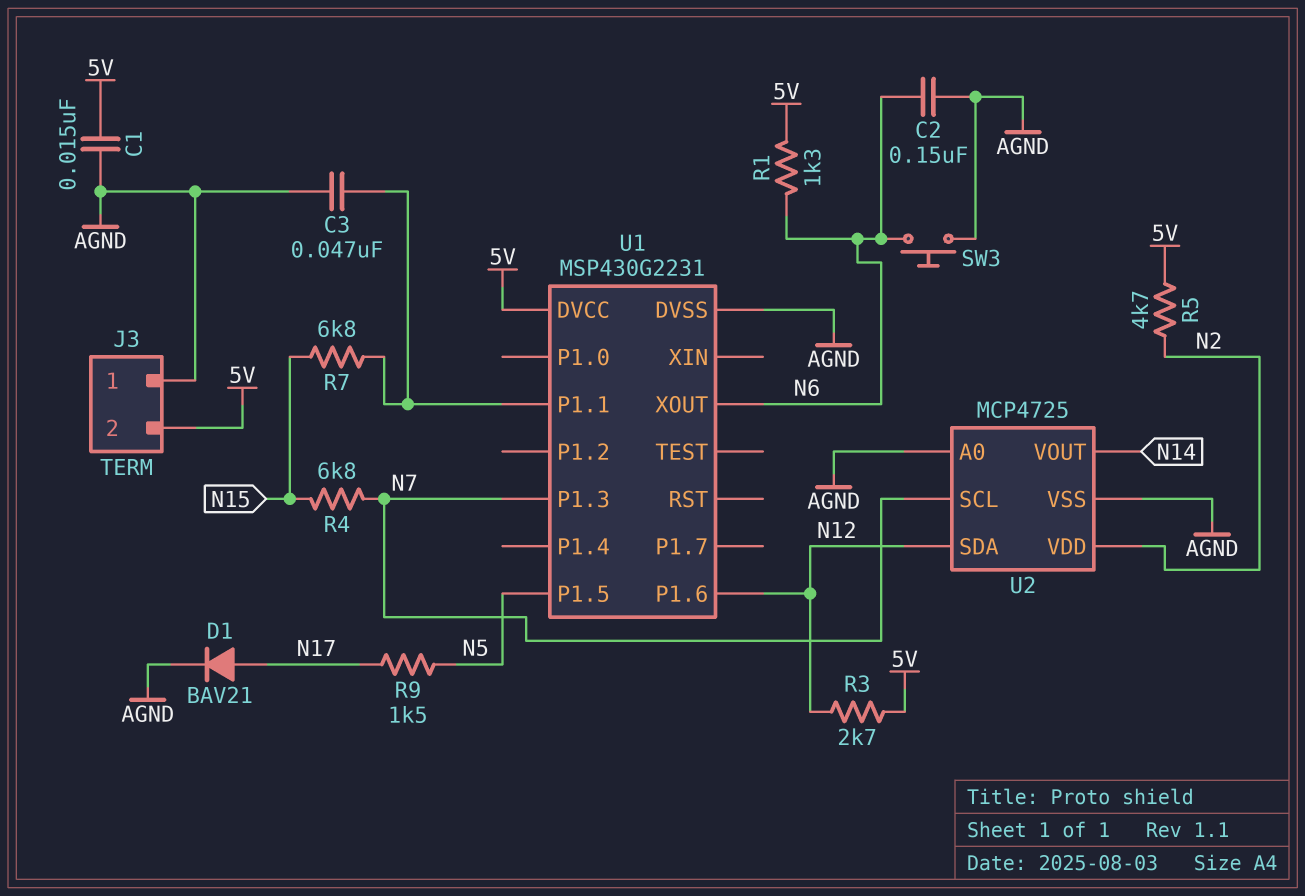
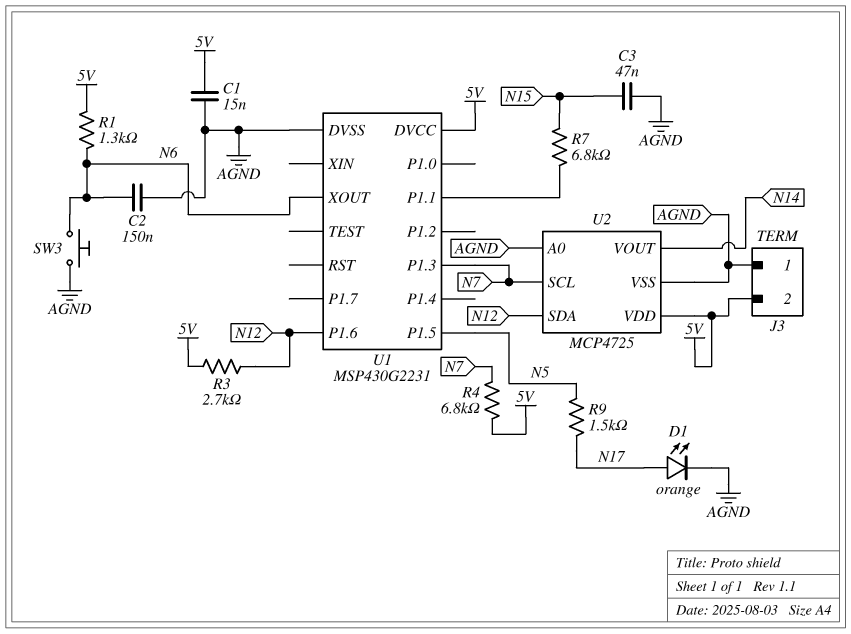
C3: 47nF (AGND, U1/P1.1) -> 47nF (AGND, N15)
D1: diode BAV21 (A N17, K AGND) -> LED orange (A N17, K AGND)
R4: 6.8k (N7, N15) -> 6.8k (5V, N7)
R5: 4.7k (5V, N2) -> none
U2 pin VDD: N2 -> 5V

